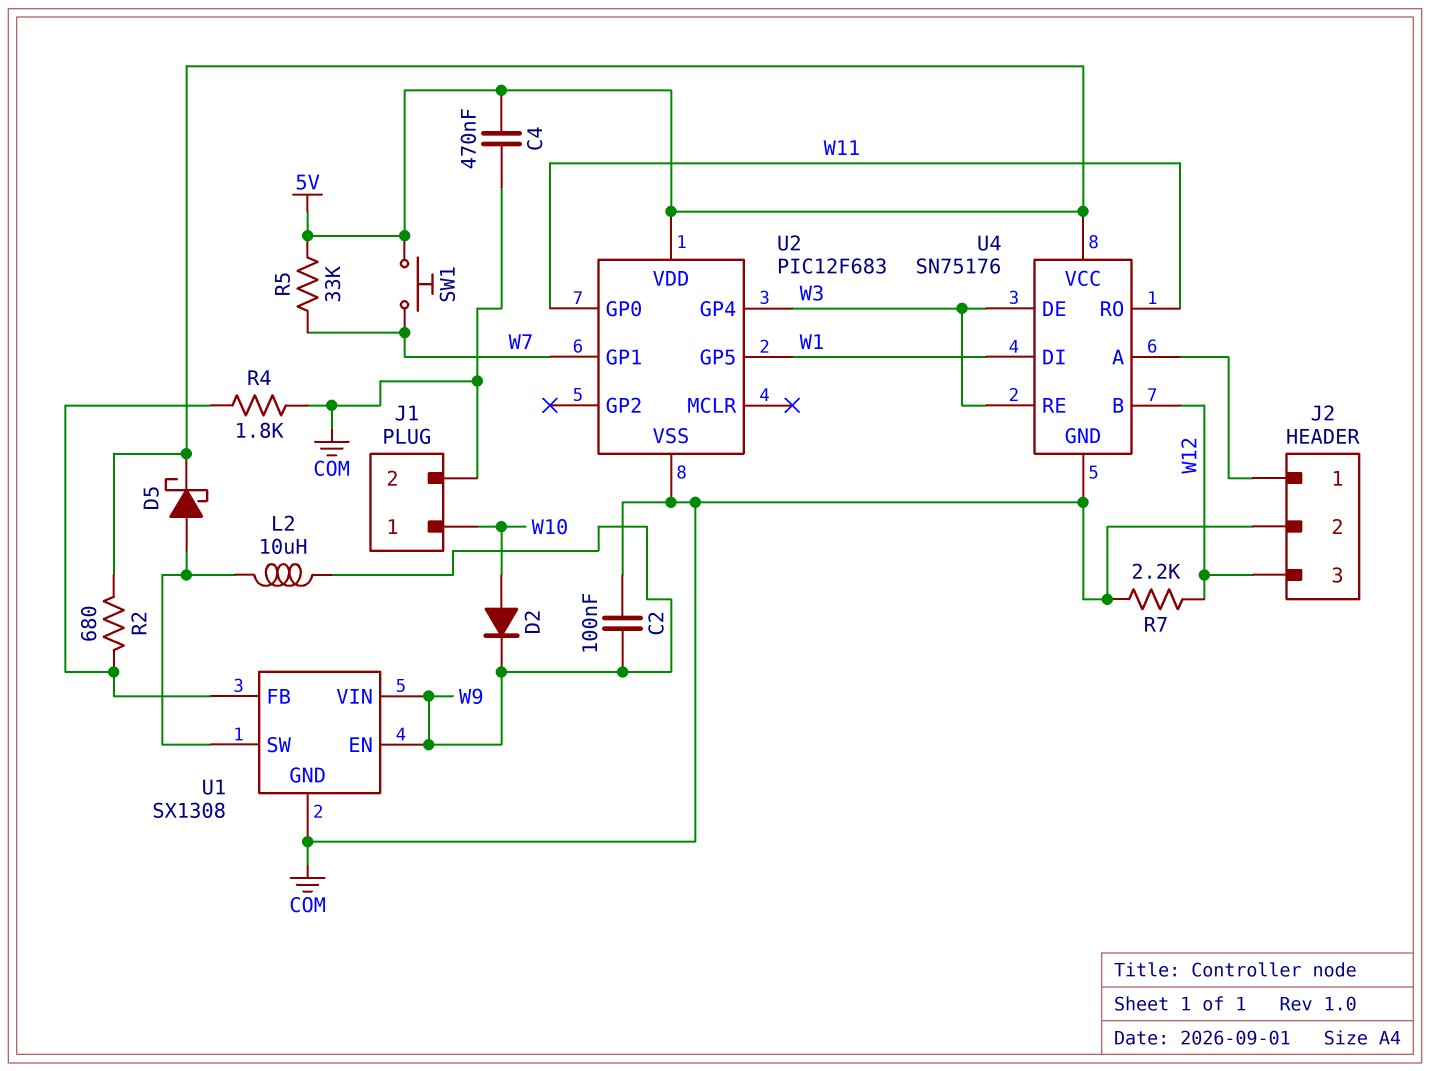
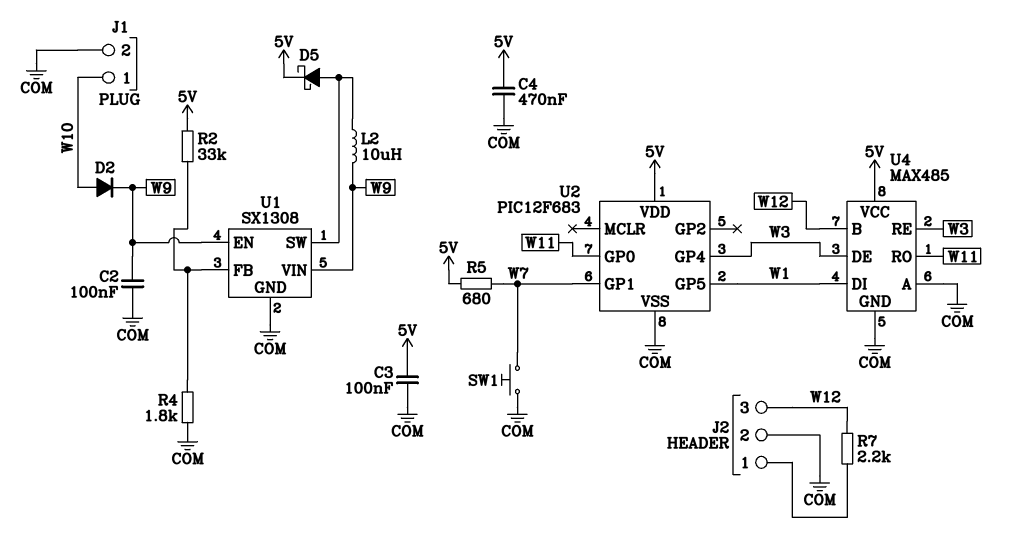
C3: none -> 100nF (5V, COM)
R2: 680 (5V, U1/FB) -> 33k (5V, U1/FB)
R5: 33k (5V, W7) -> 680 (5V, W7)
R7: 2.2k (COM, W12) -> 2.2k (J2/1, W12)
SW1: button (5V, W7) -> button (COM, W7)
U4: SN75176 -> MAX485
U4 pin A: J2/1 -> COM

